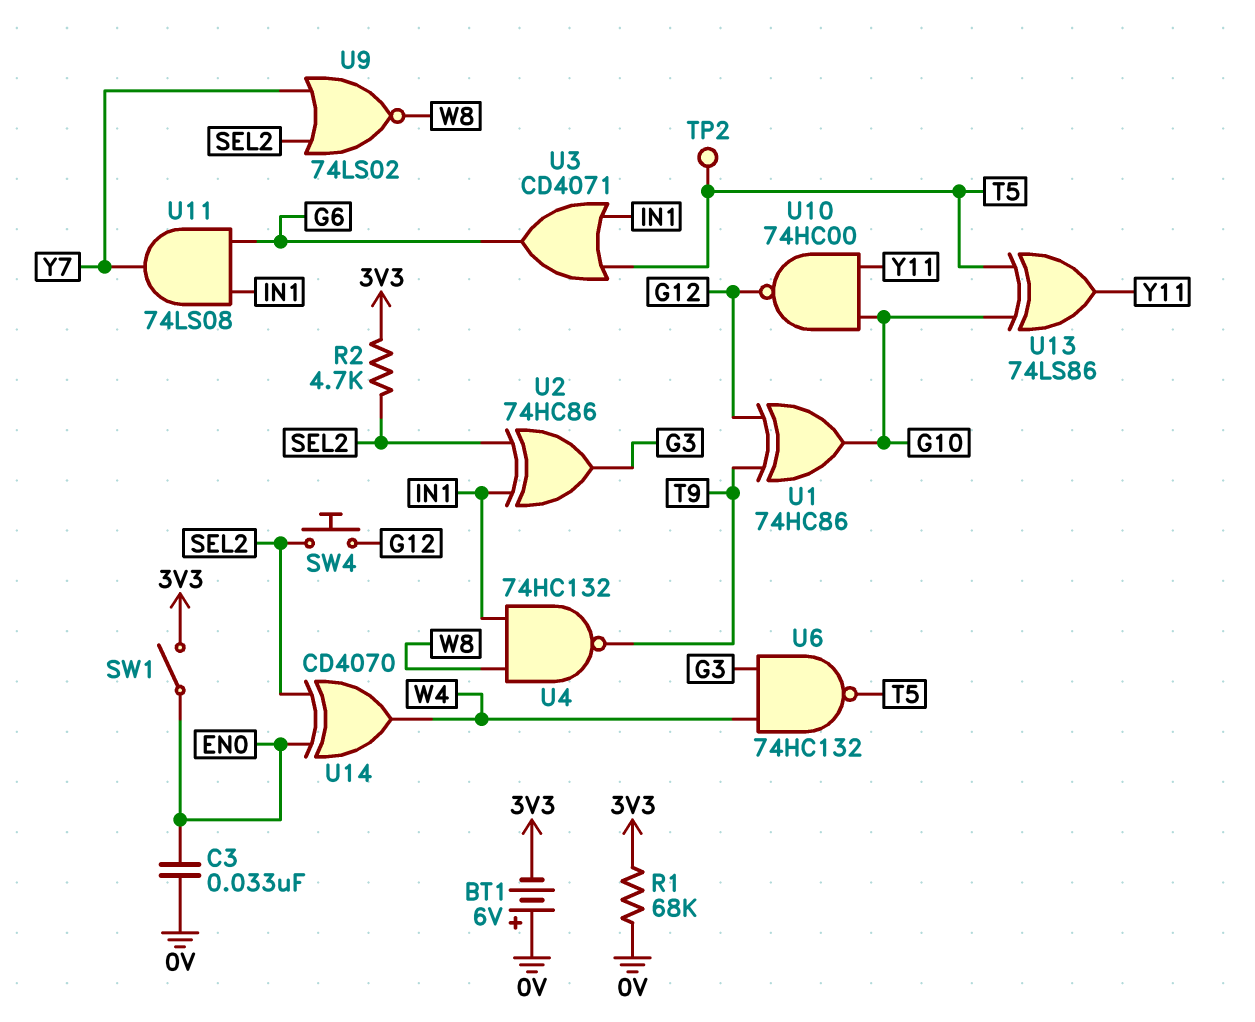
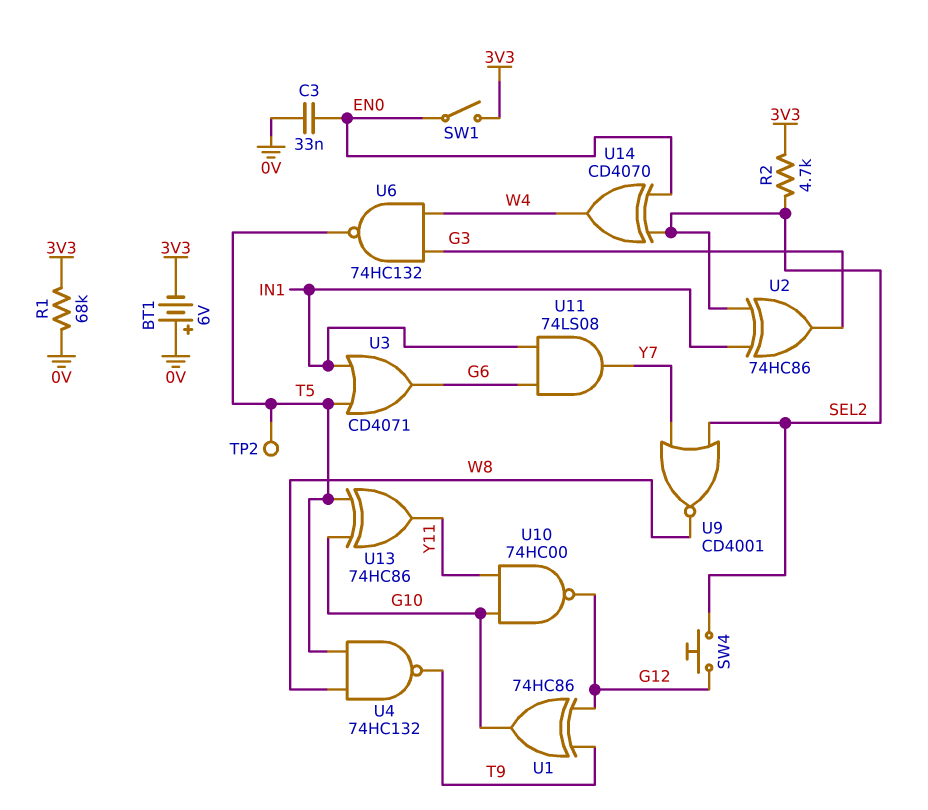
U4: NAND 74HC132 (in IN1, in W8, out T9) -> NAND 74HC132 (in T5, in W8, out T9)
U9: NOR 74LS02 (in SEL2, in Y7, out W8) -> NOR CD4001 (in SEL2, in Y7, out W8)
U13: XOR 74LS86 (in G10, in T5, out Y11) -> XOR 74HC86 (in G10, in T5, out Y11)

